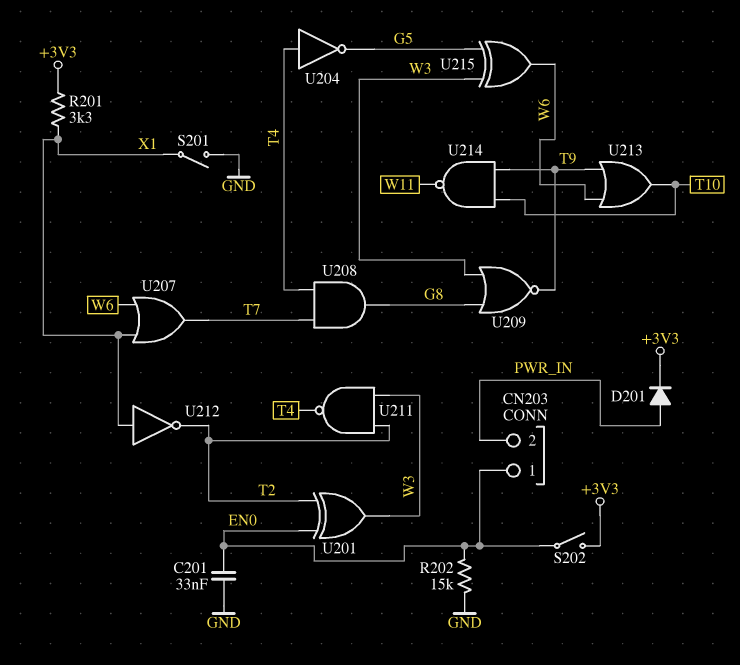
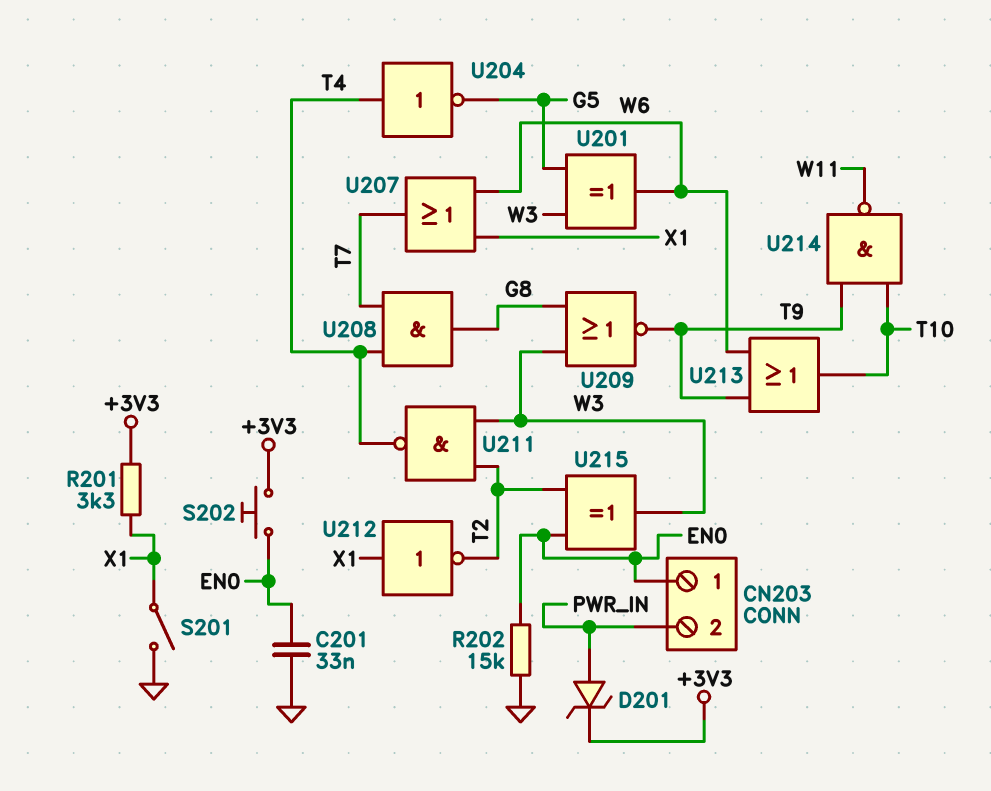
D201: diode (A PWR_IN, K +3V3) -> zener (A PWR_IN, K +3V3)
S202: switch (+3V3, EN0) -> button (+3V3, EN0)
U201: XOR (in EN0, in T2, out W3) -> XOR (in G5, in W3, out W6)
U215: XOR (in G5, in W3, out W6) -> XOR (in EN0, in T2, out W3)

